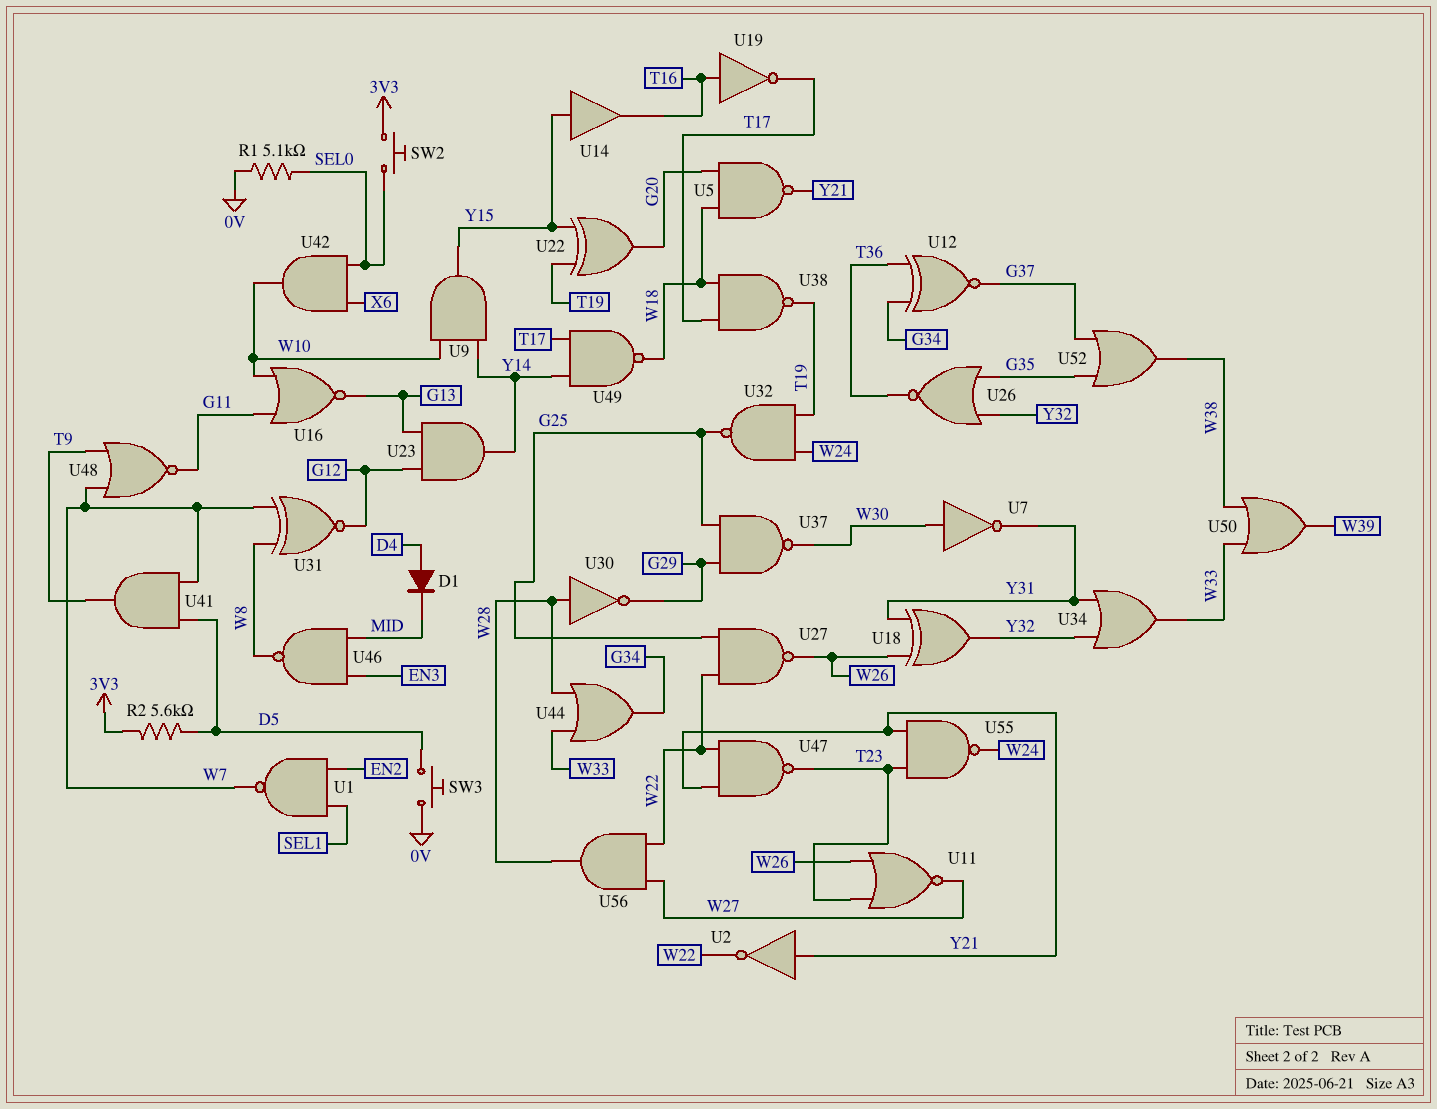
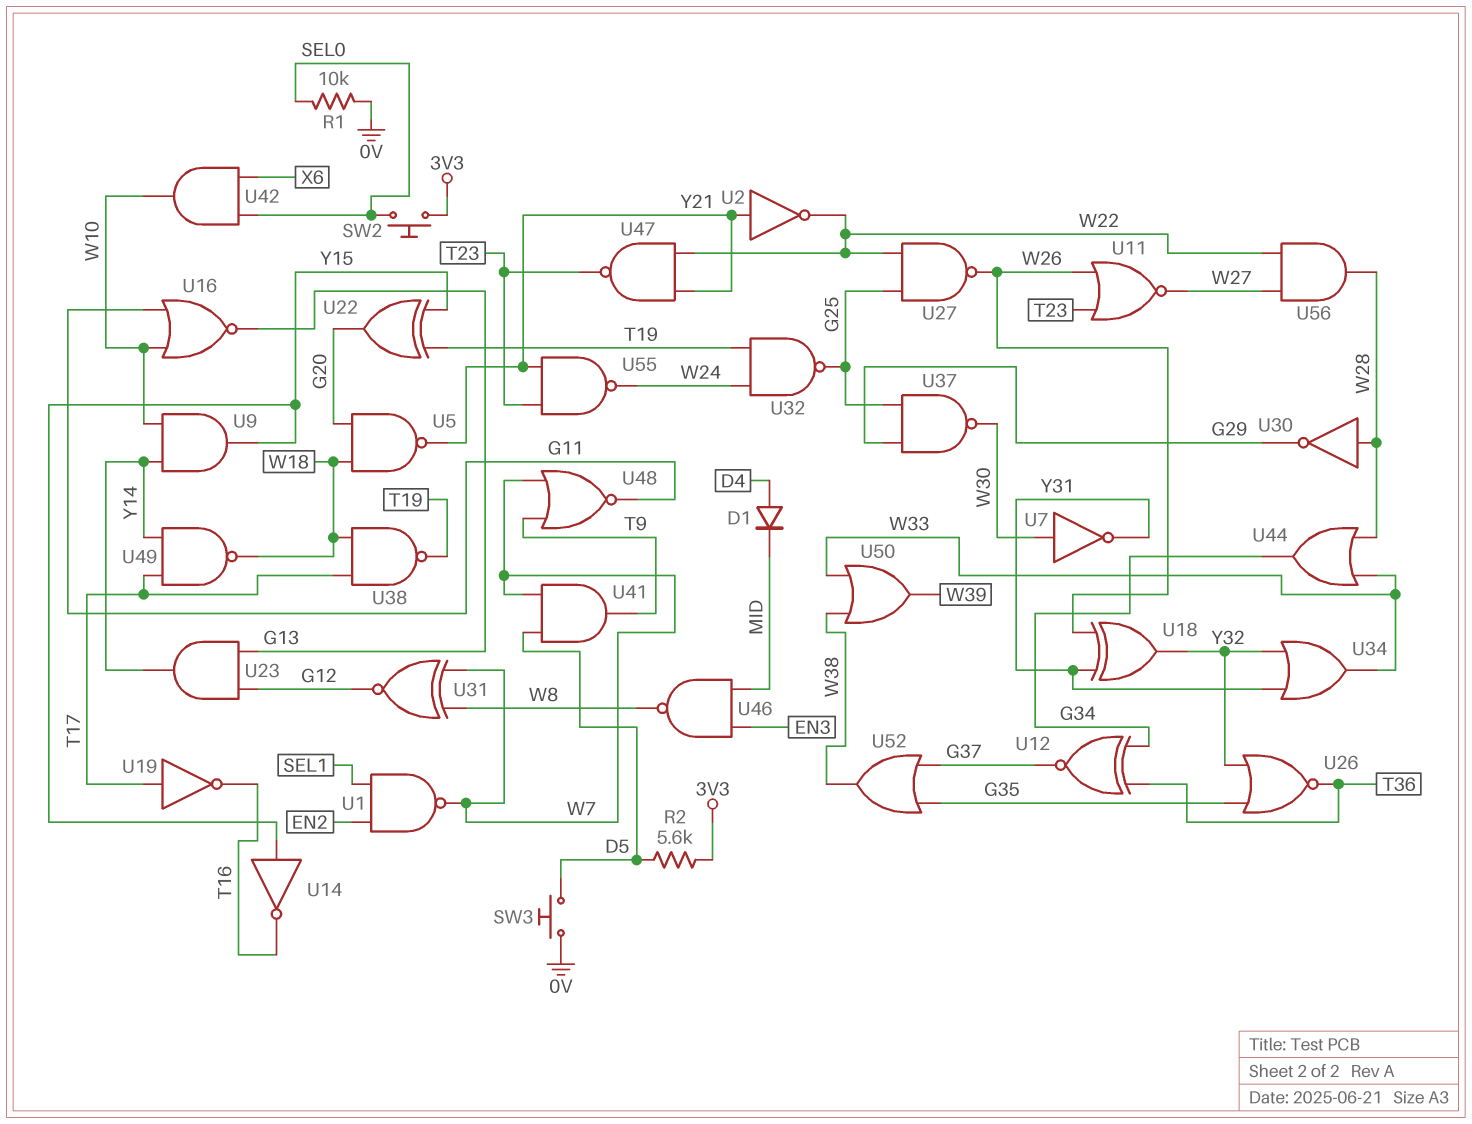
R1: 5.1k (0V, SEL0) -> 10k (0V, SEL0)
U14: buffer (in Y15, out T16) -> NOT (in Y15, out T16)
U19: NOT (in T16, out T17) -> NOT (in T17, out T16)

